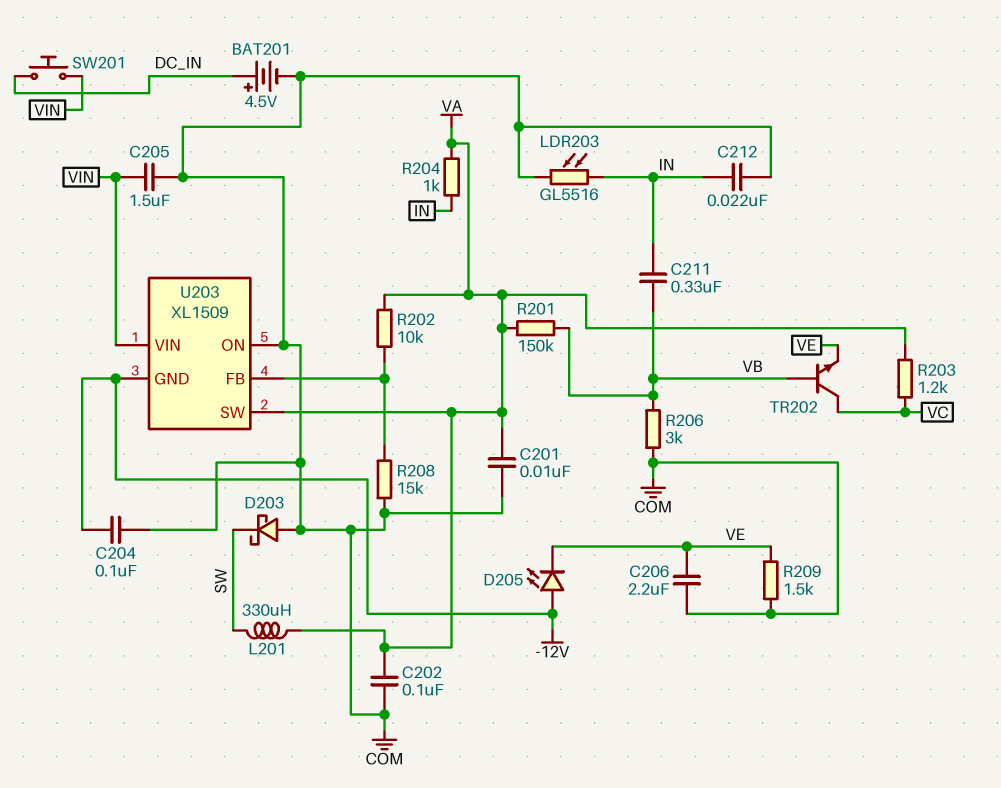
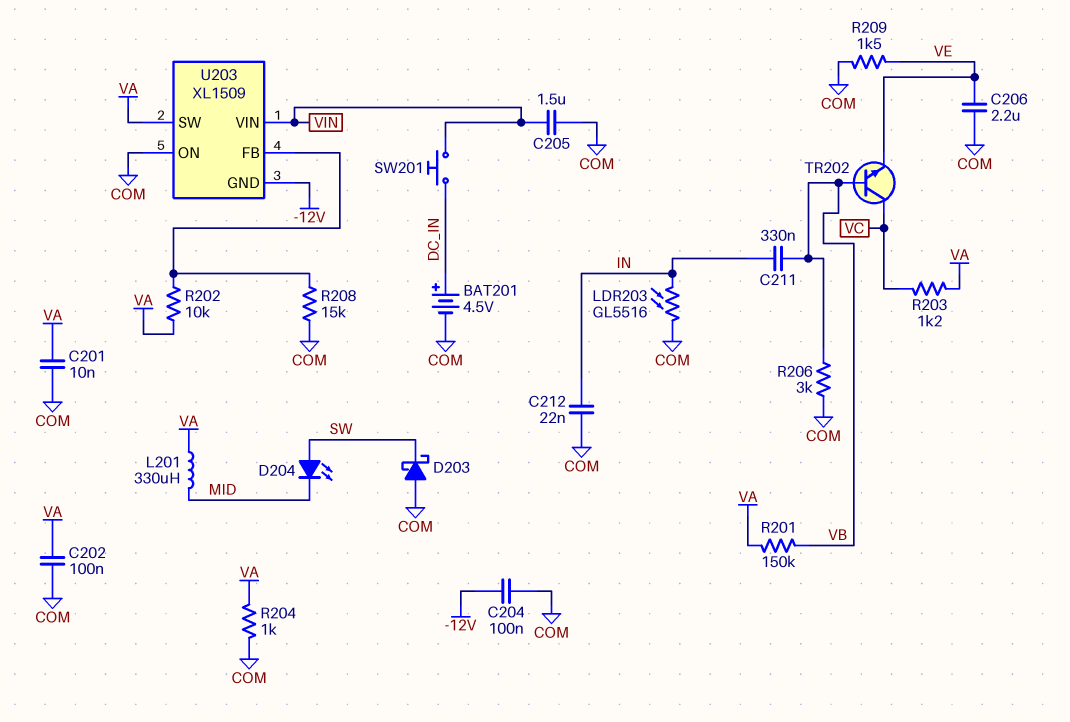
D204: none -> LED (A SW, K MID)
D205: LED (A -12V, K VE) -> none
L201: 330uH (SW, VA) -> 330uH (MID, VA)
R204: 1k (IN, VA) -> 1k (COM, VA)

